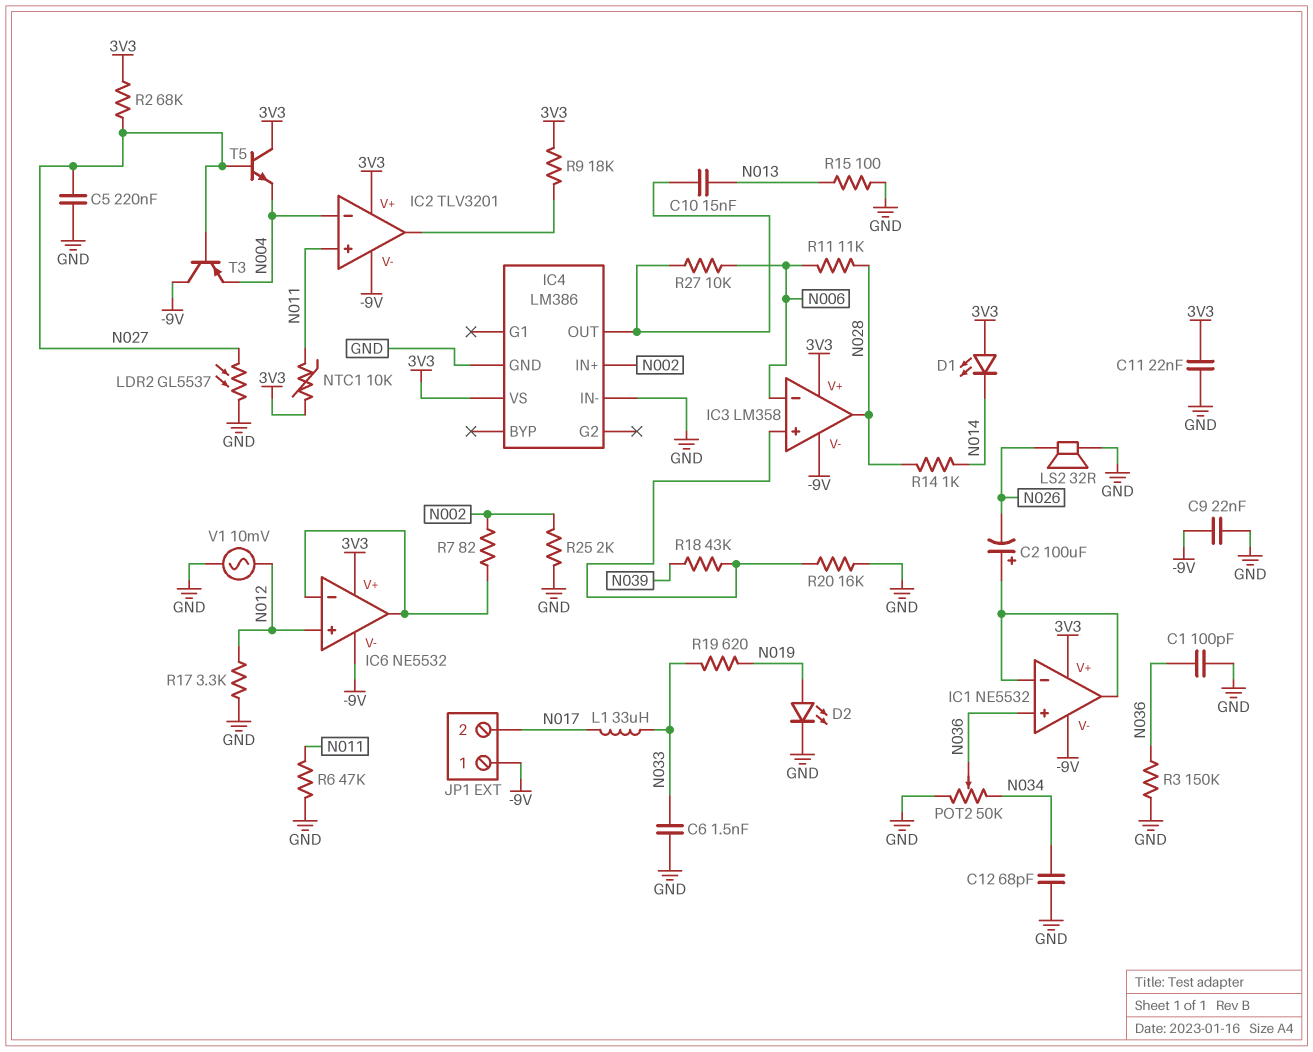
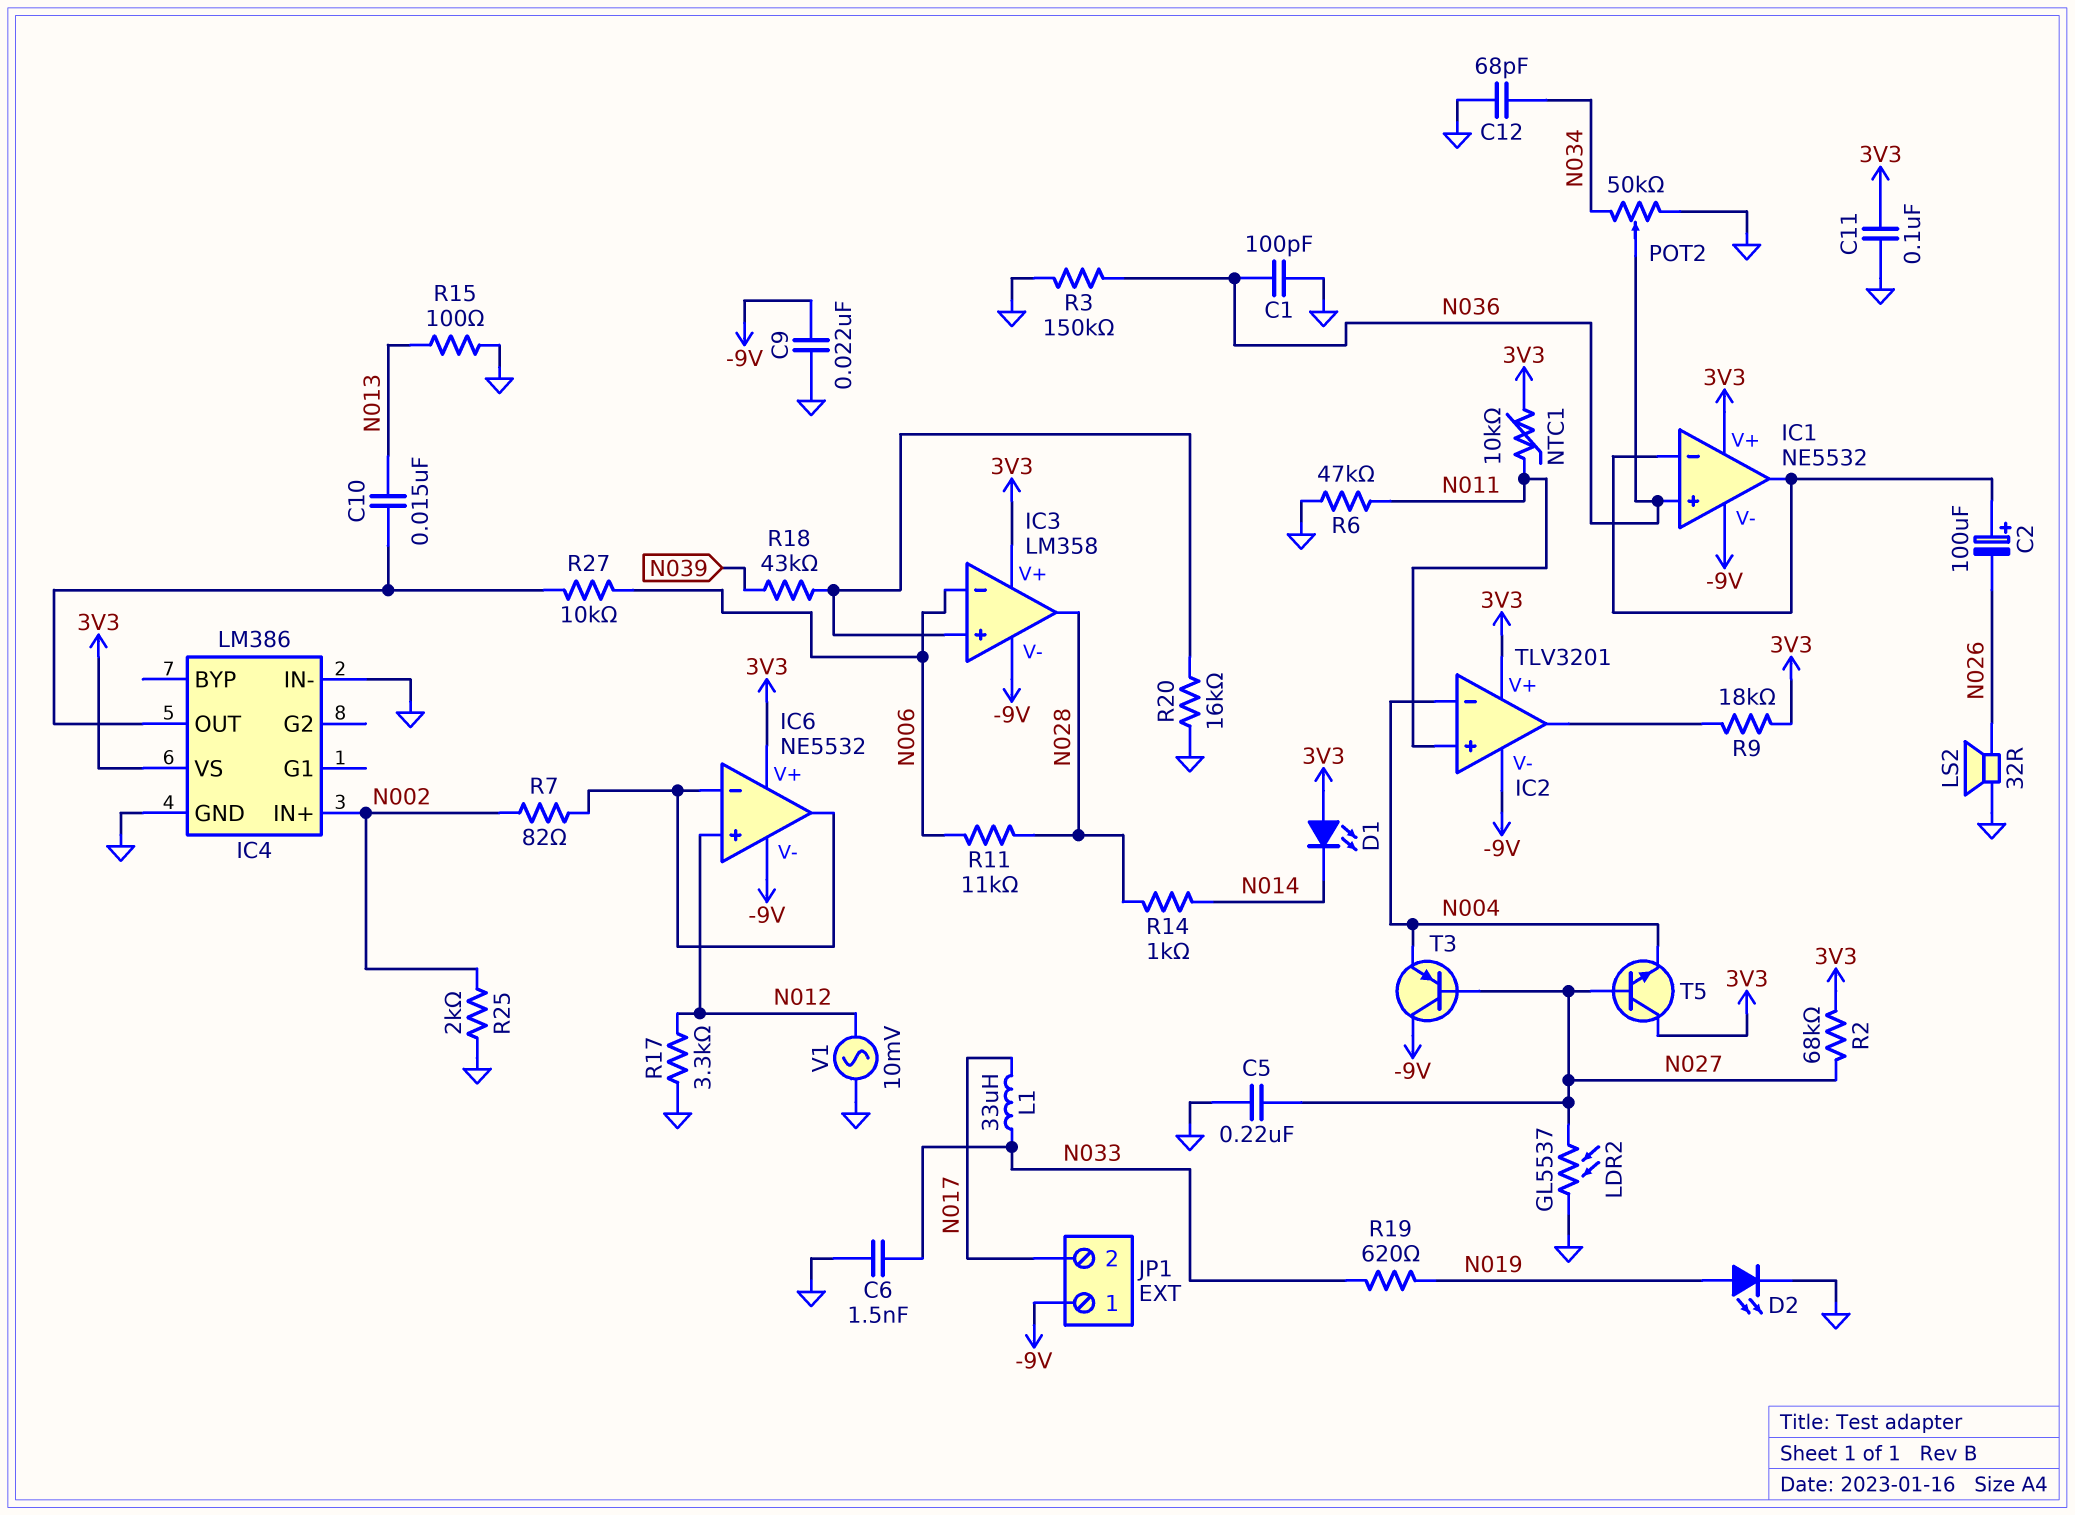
C11: 22nF (3V3, GND) -> 100nF (3V3, GND)

